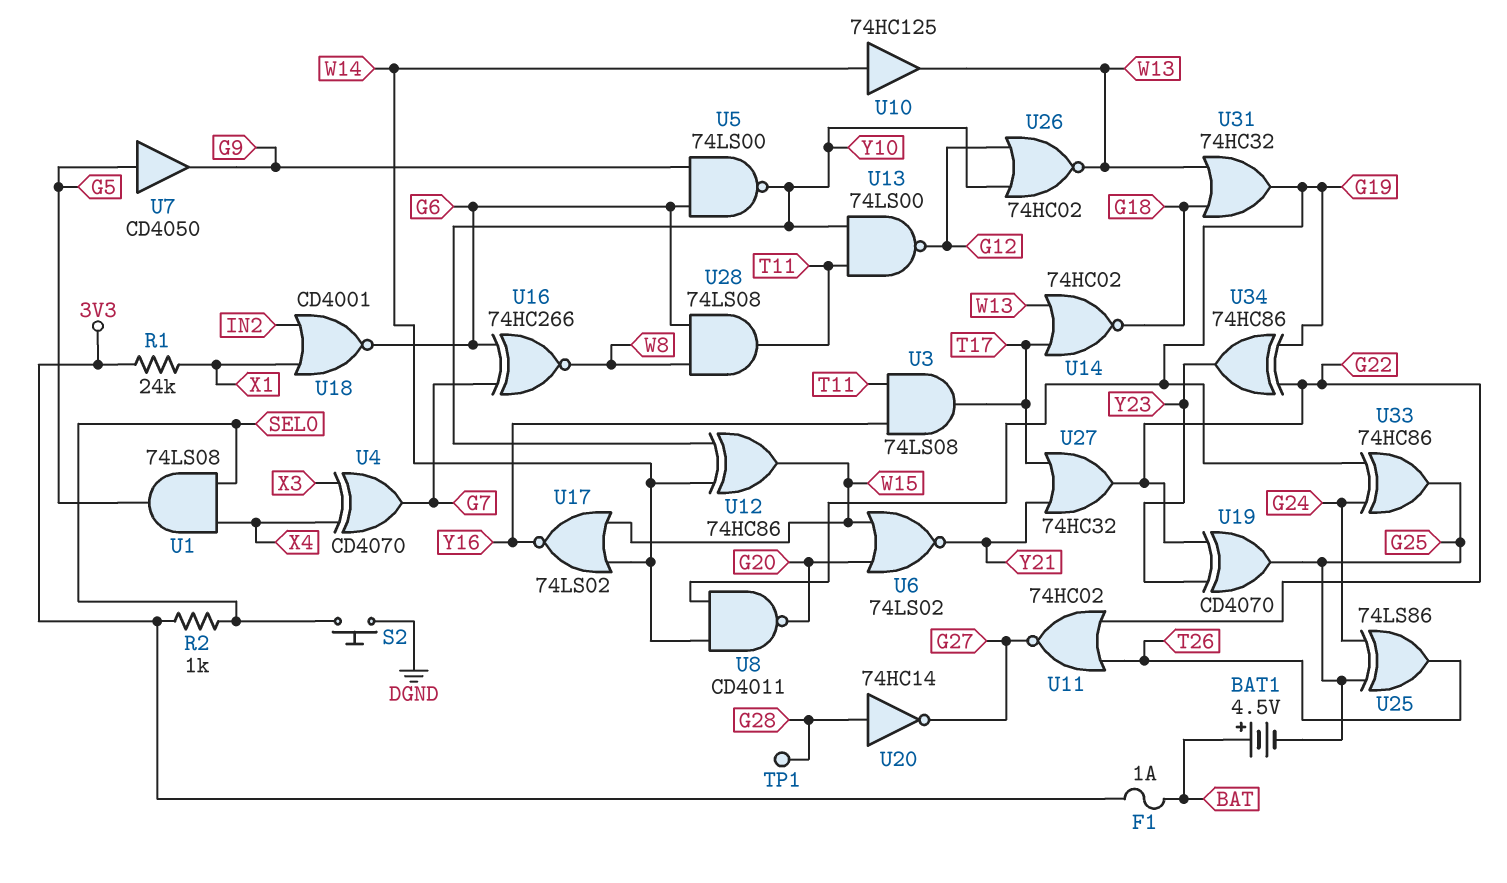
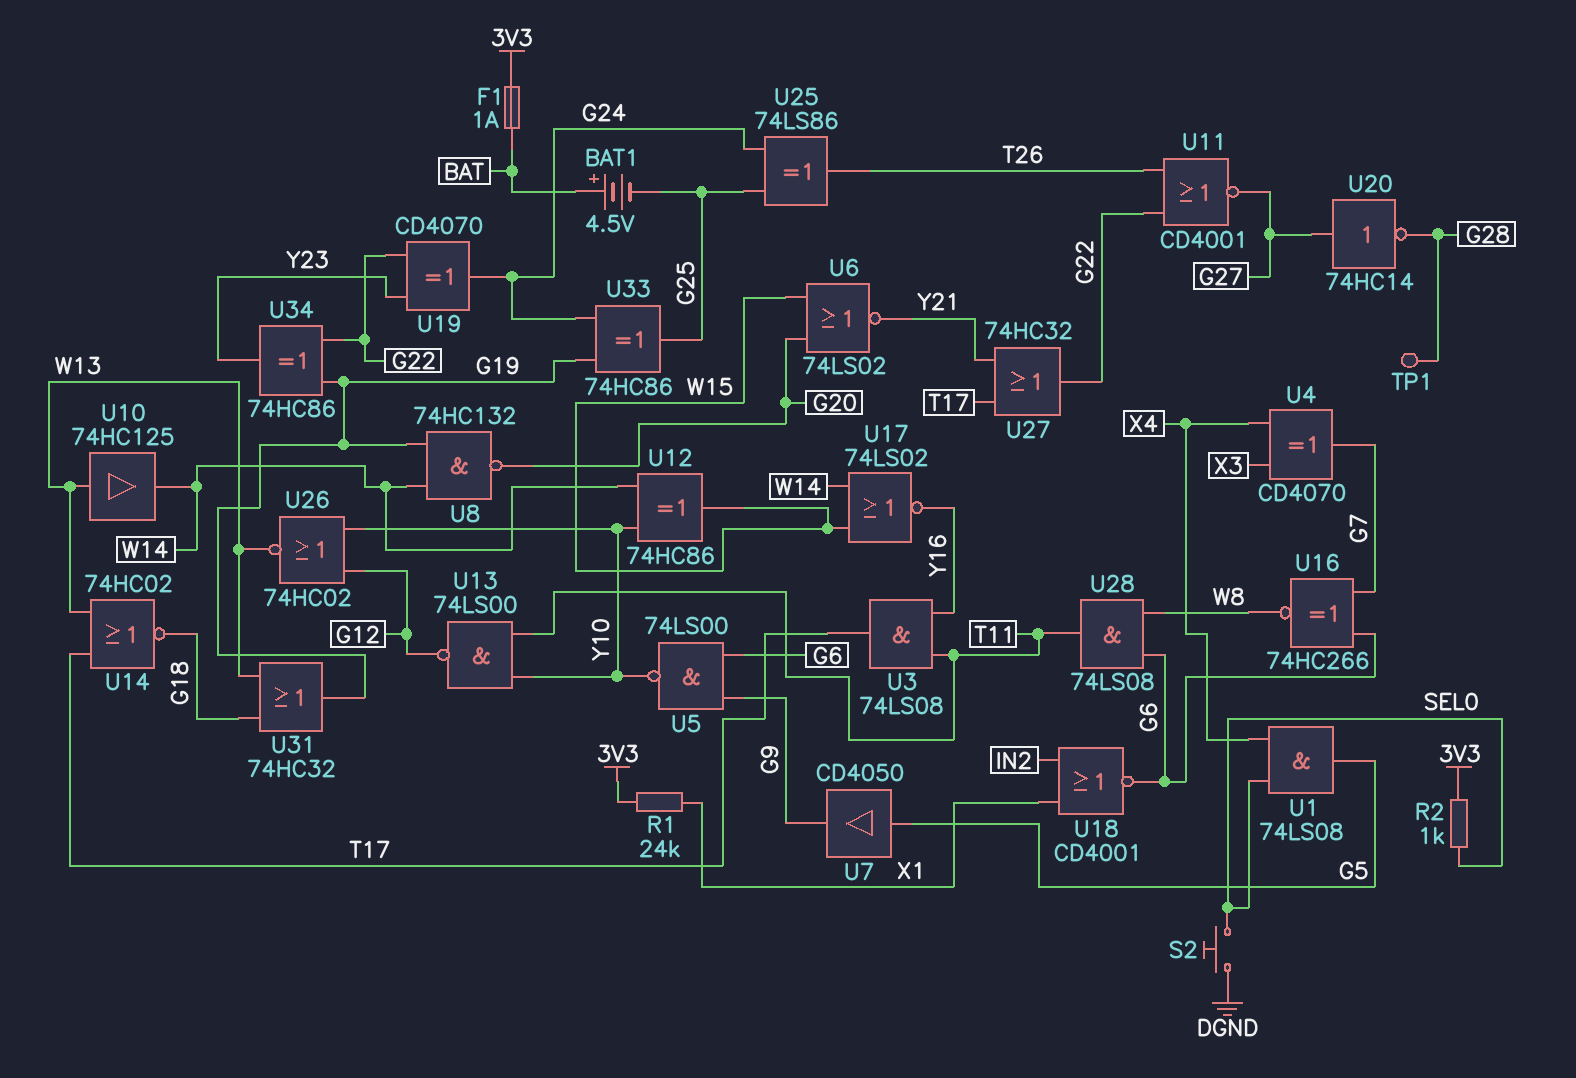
U8: NAND CD4011 (in G19, in W14, out G20) -> NAND 74HC132 (in G19, in W14, out G20)
U10: buffer 74HC125 (in W14, out W13) -> buffer 74HC125 (in W13, out W14)
U11: NOR 74HC02 (in G22, in T26, out G27) -> NOR CD4001 (in G22, in T26, out G27)
U19: XOR CD4070 (in G22, in Y23, out G25) -> XOR CD4070 (in G22, in Y23, out G24)
U20: NOT 74HC14 (in G28, out G27) -> NOT 74HC14 (in G27, out G28)

